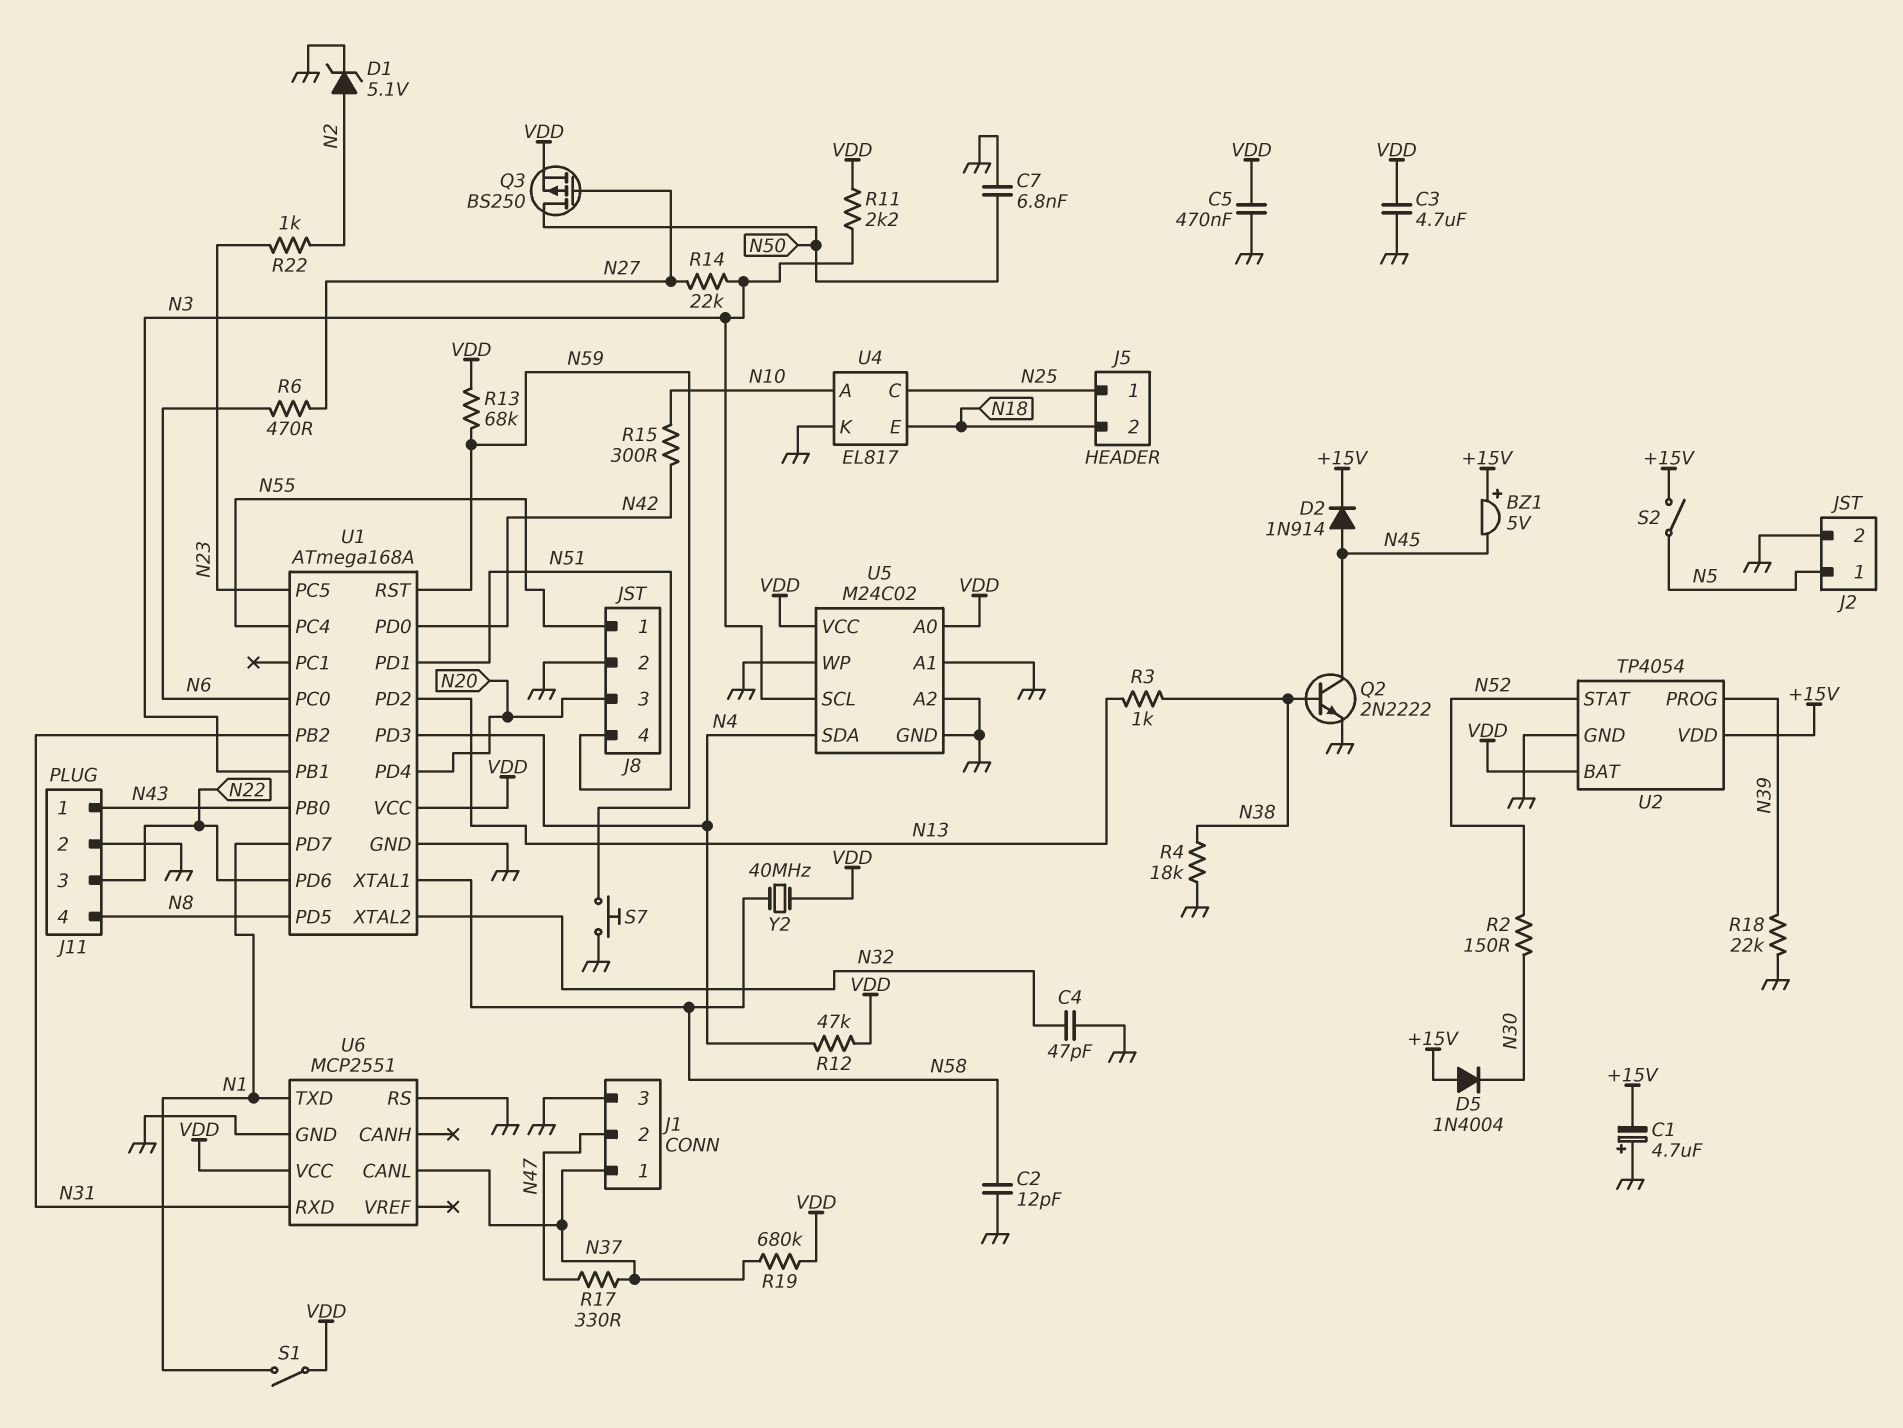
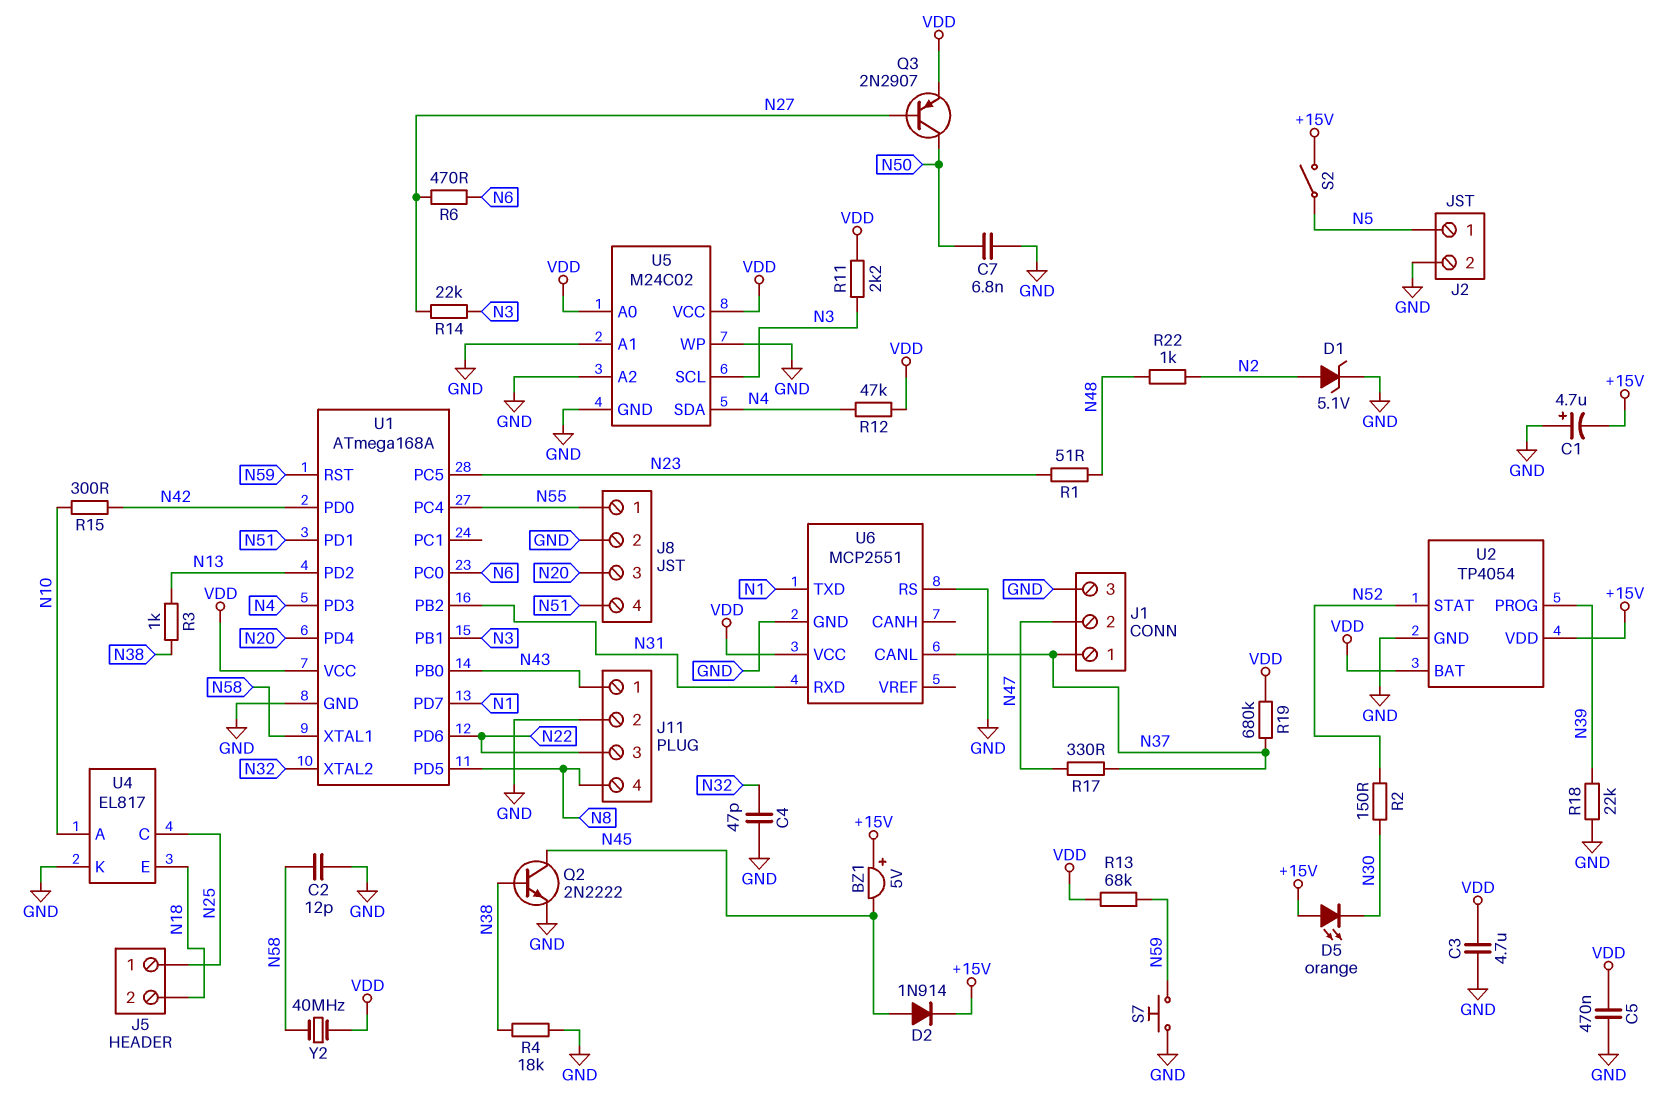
D5: diode 1N4004 (A +15V, K N30) -> LED orange (A +15V, K N30)
Q3: PMOS BS250 (G N27, D N50, S VDD) -> PNP 2N2907 (B N27, C N50, E VDD)
R1: none -> 51 (N23, N48)
R22: 1k (N2, N23) -> 1k (N2, N48)
S1: switch (N1, VDD) -> none

